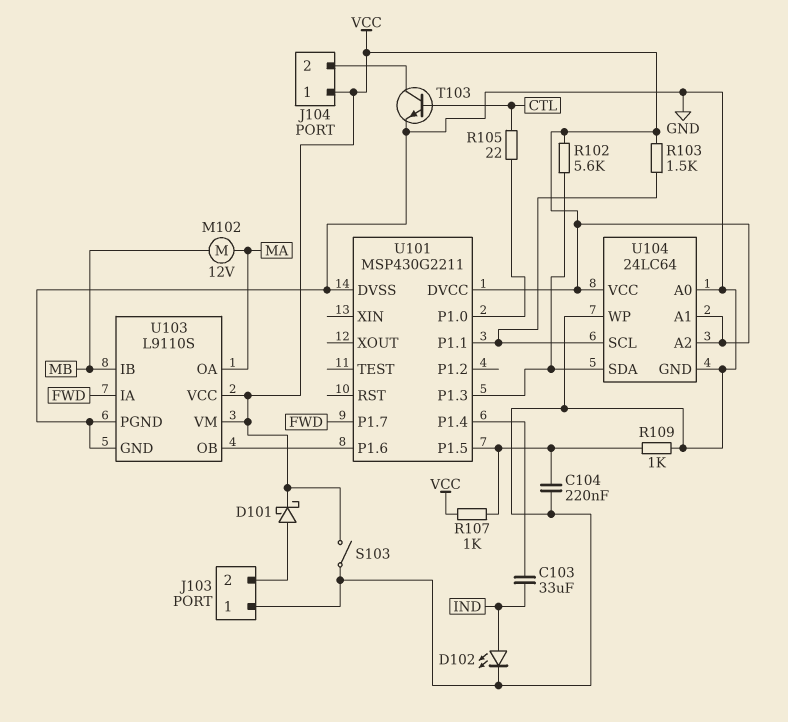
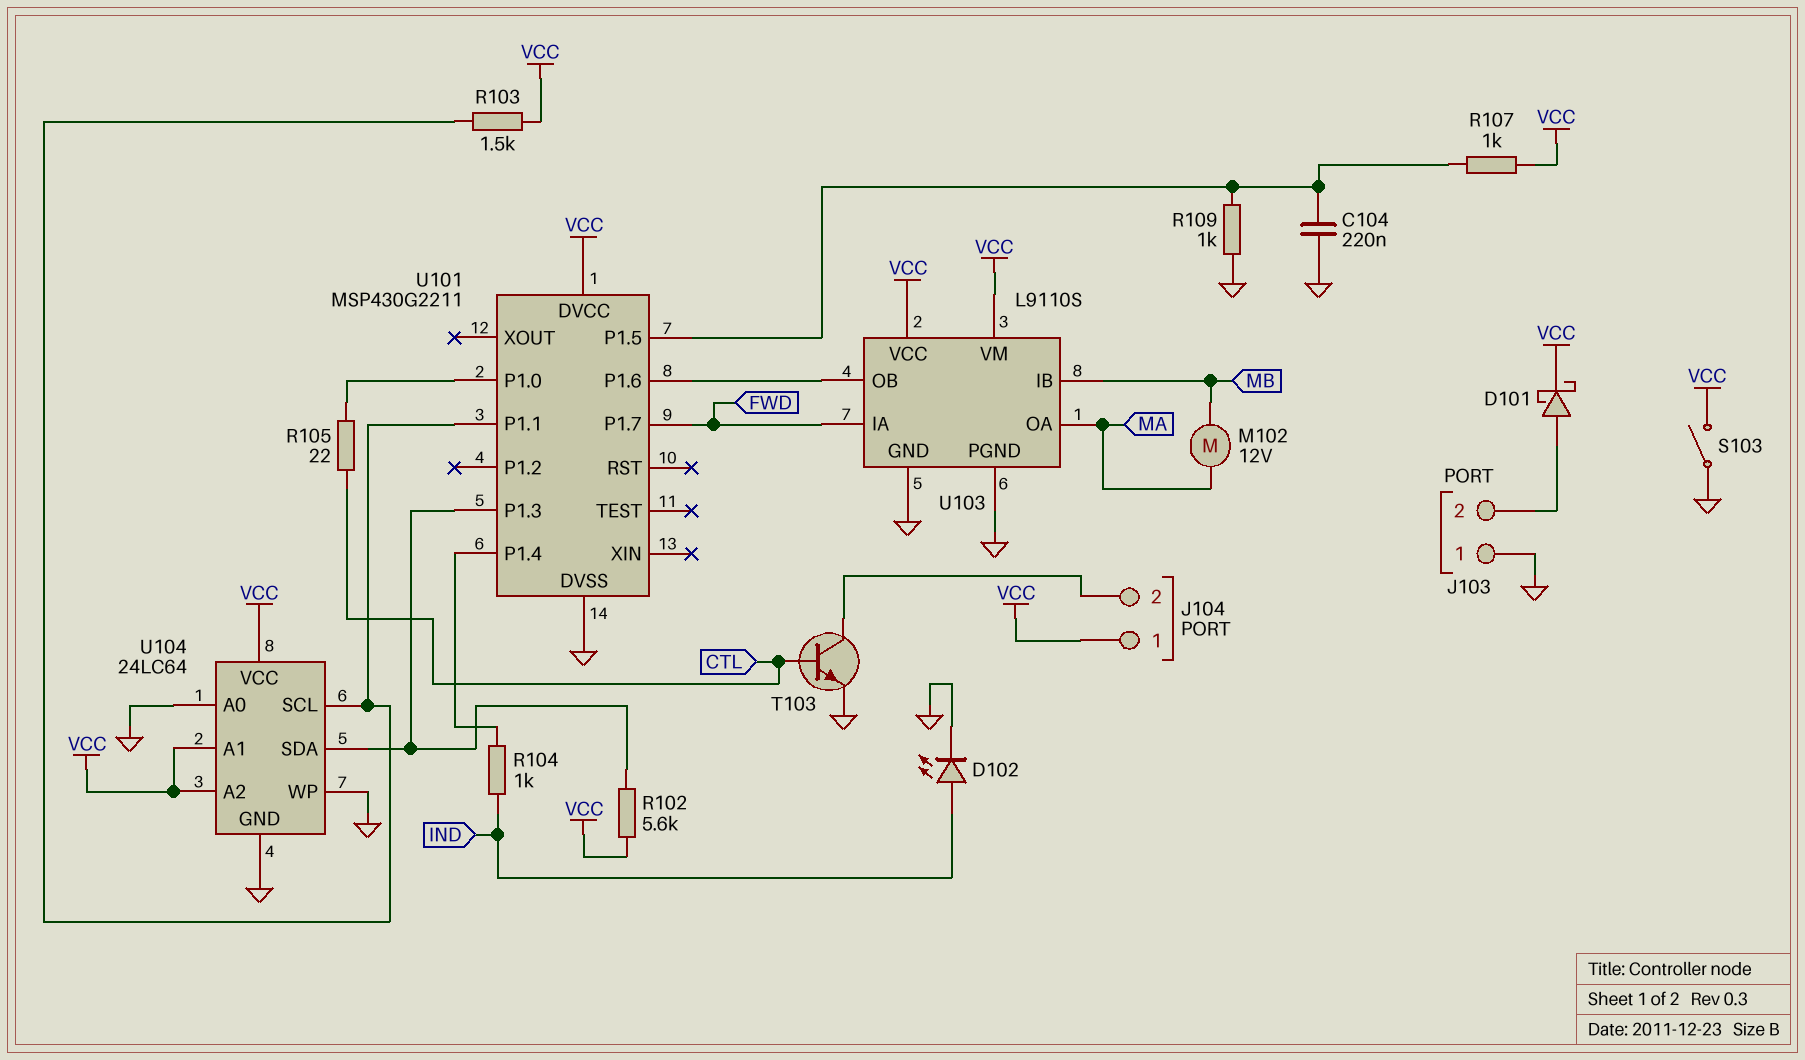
C103: 33uF (IND, U101/P1.4) -> none
R104: none -> 1k (IND, U101/P1.4)

